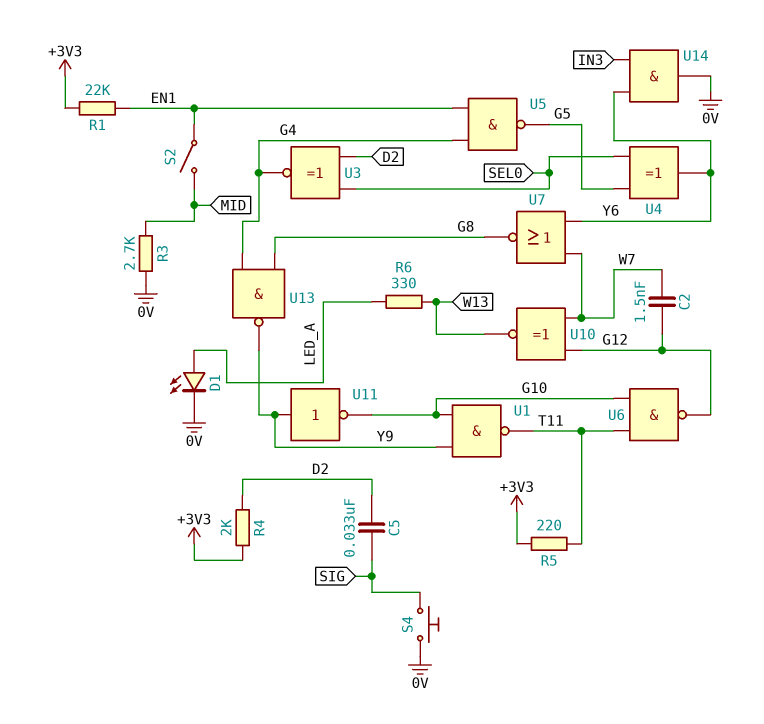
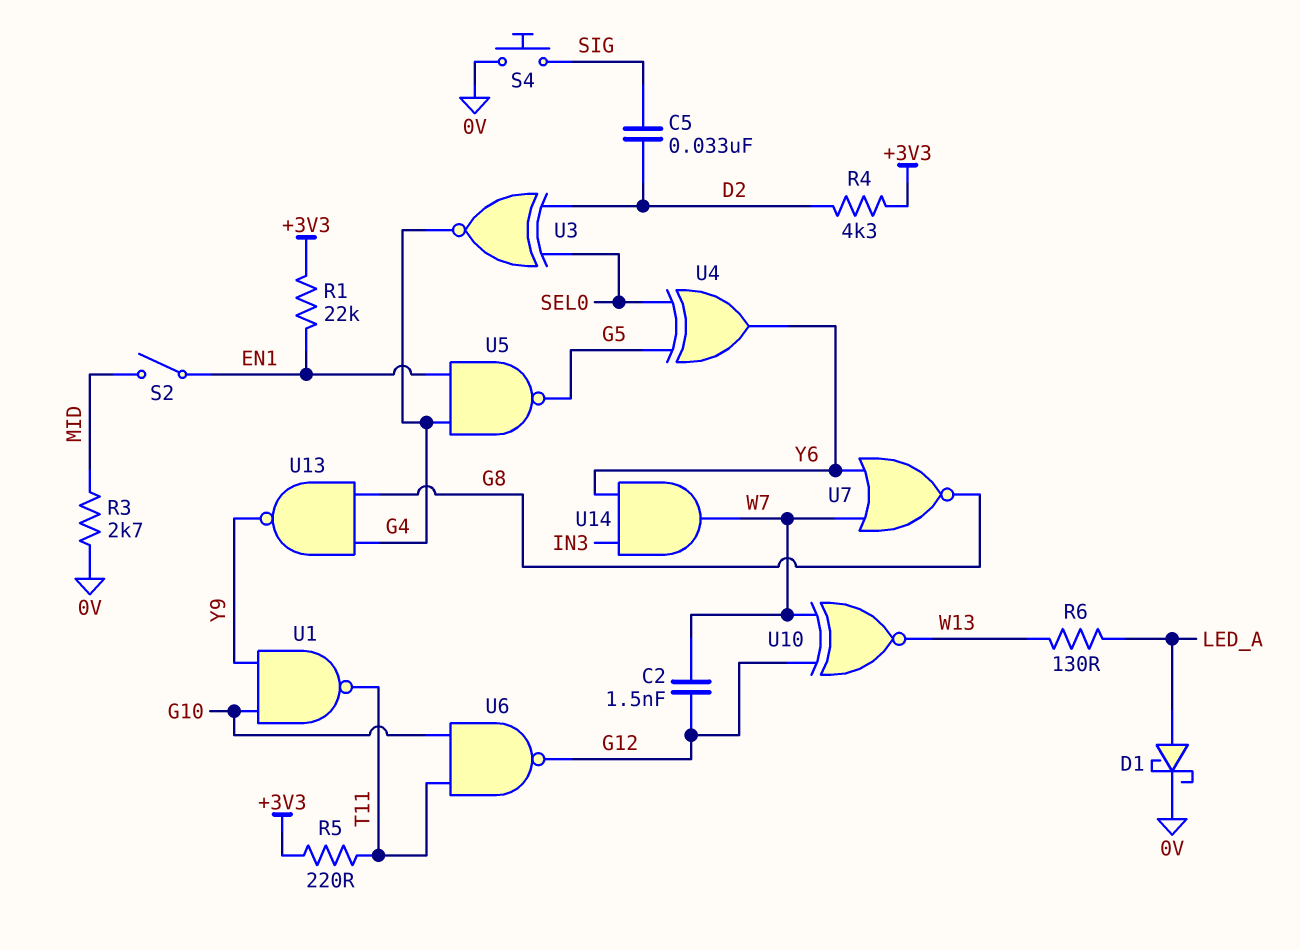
D1: LED (A LED_A, K 0V) -> schottky (A LED_A, K 0V)
R4: 2k (+3V3, D2) -> 4.3k (+3V3, D2)
R6: 330 (LED_A, W13) -> 130 (LED_A, W13)
U11: NOT (in Y9, out G10) -> none
U14: AND (in IN3, in Y6, out 0V) -> AND (in IN3, in Y6, out W7)

